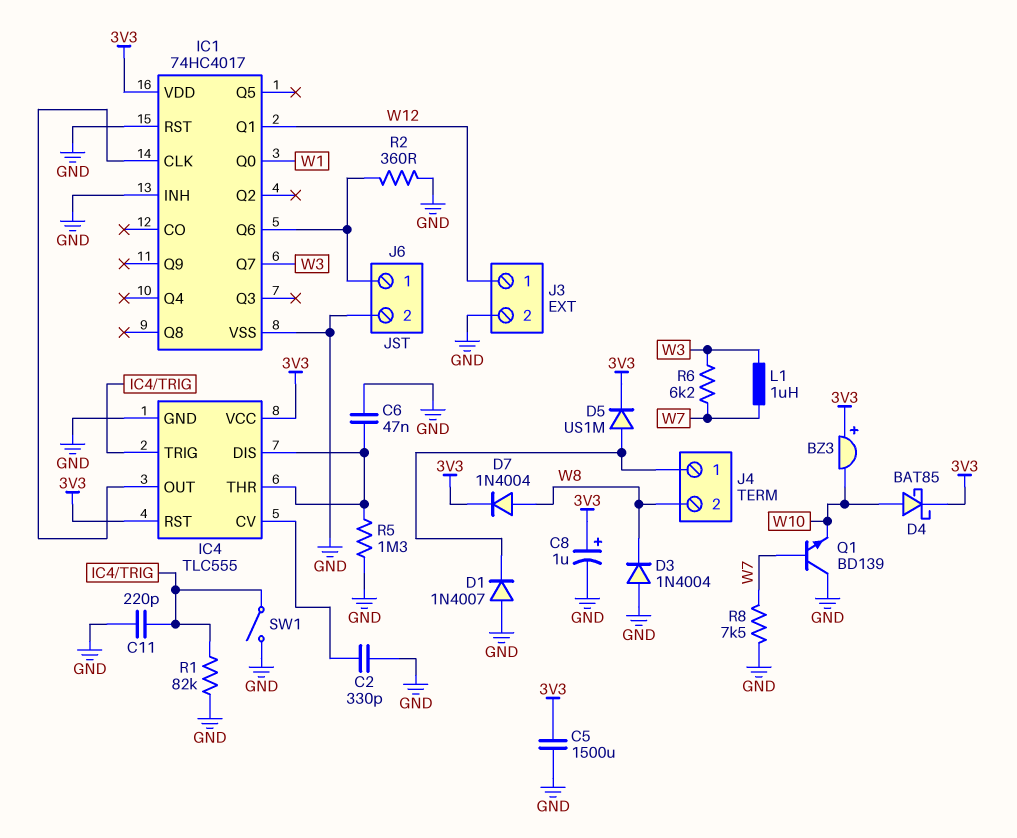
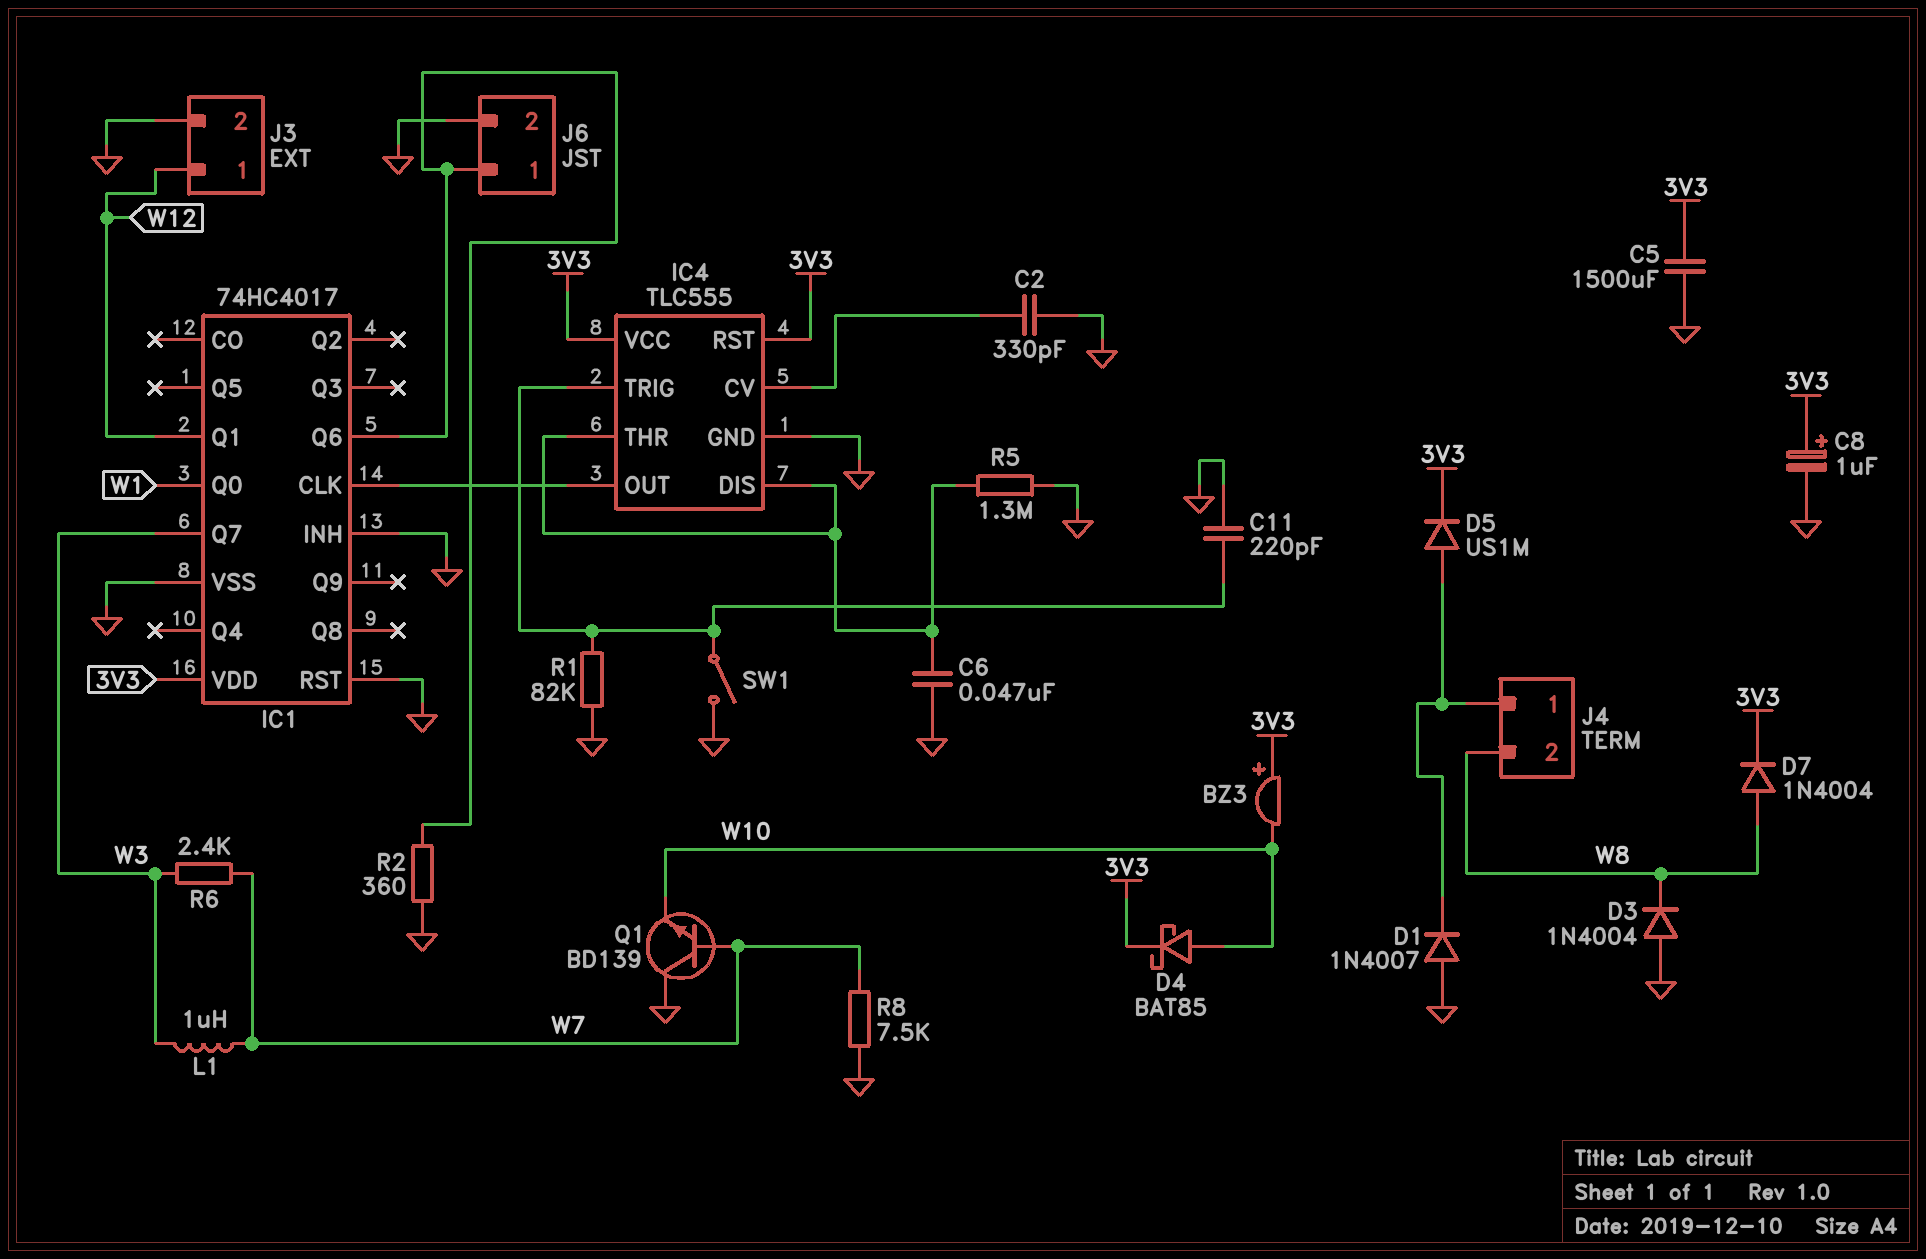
R6: 6.2k (W3, W7) -> 2.4k (W3, W7)

